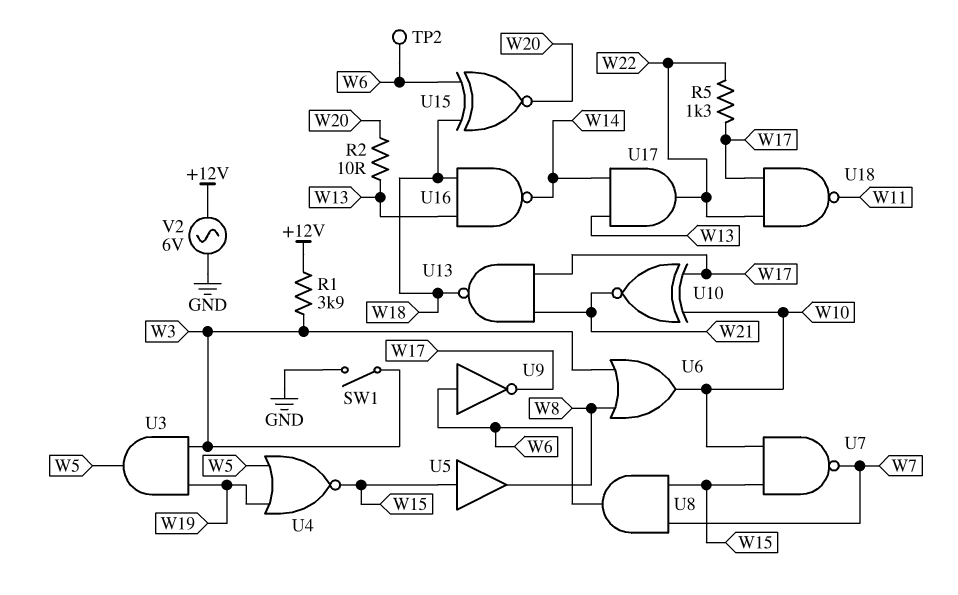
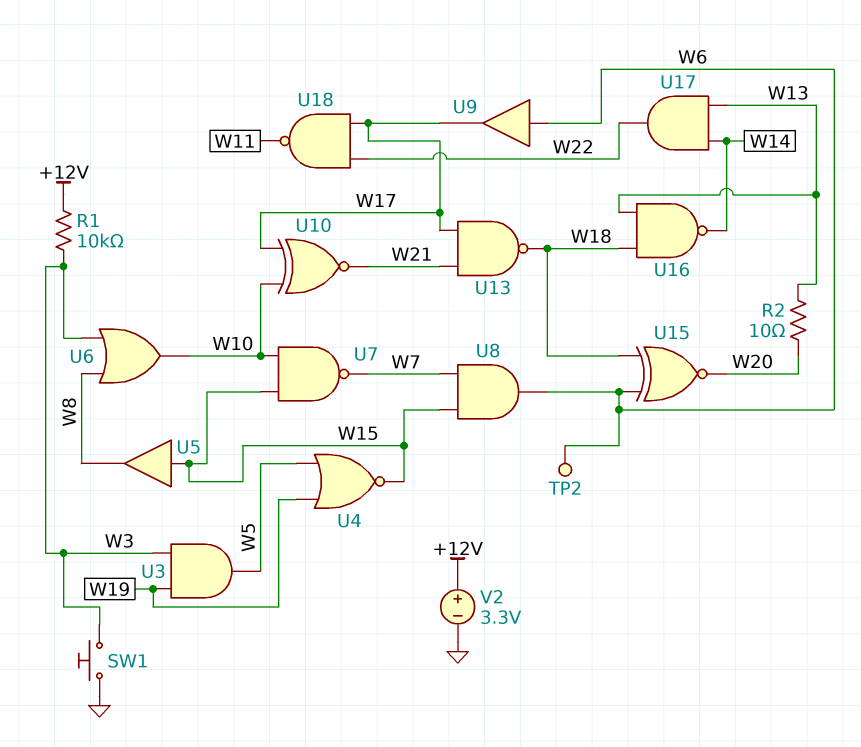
R1: 3.9k (+12V, W3) -> 10k (+12V, W3)
R5: 1.3k (W17, W22) -> none
SW1: switch (GND, W3) -> button (GND, W3)
U9: NOT (in W6, out W17) -> buffer (in W6, out W17)
V2: AC 6V (+12V, GND) -> 3.3V (plus +12V, minus GND)

